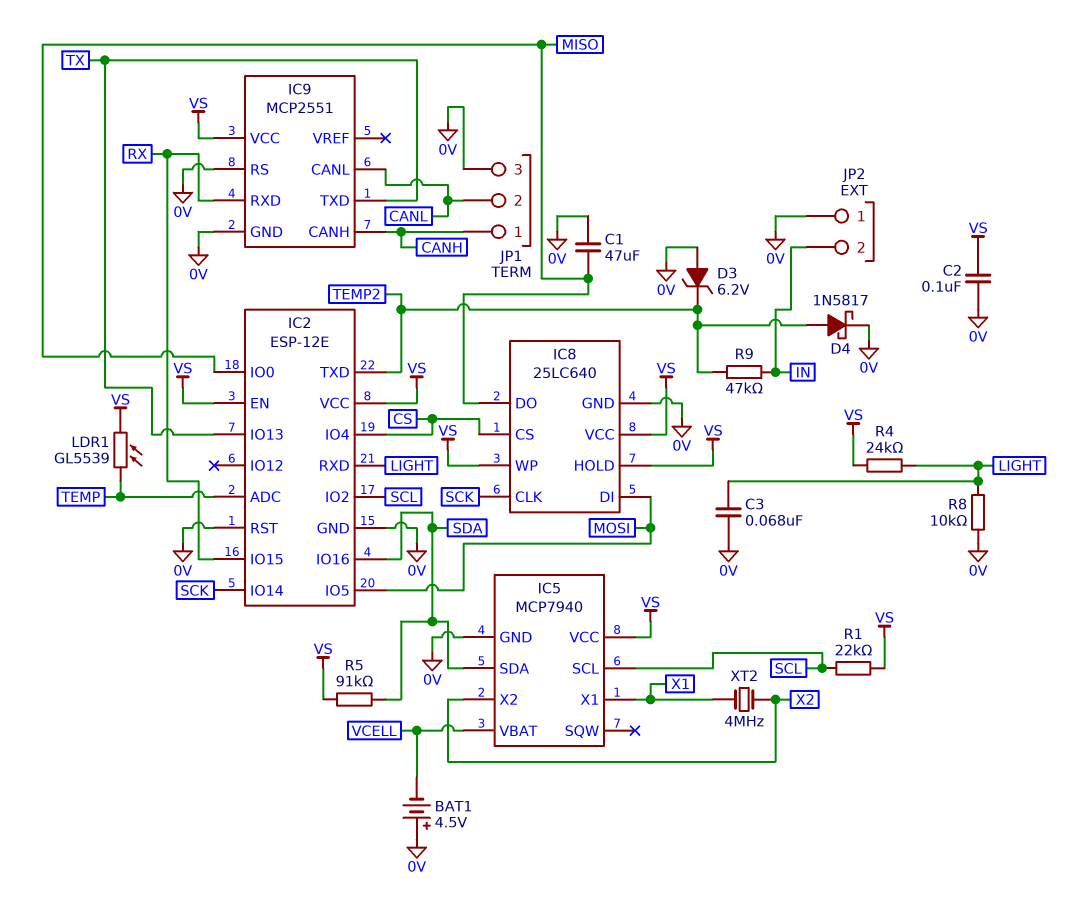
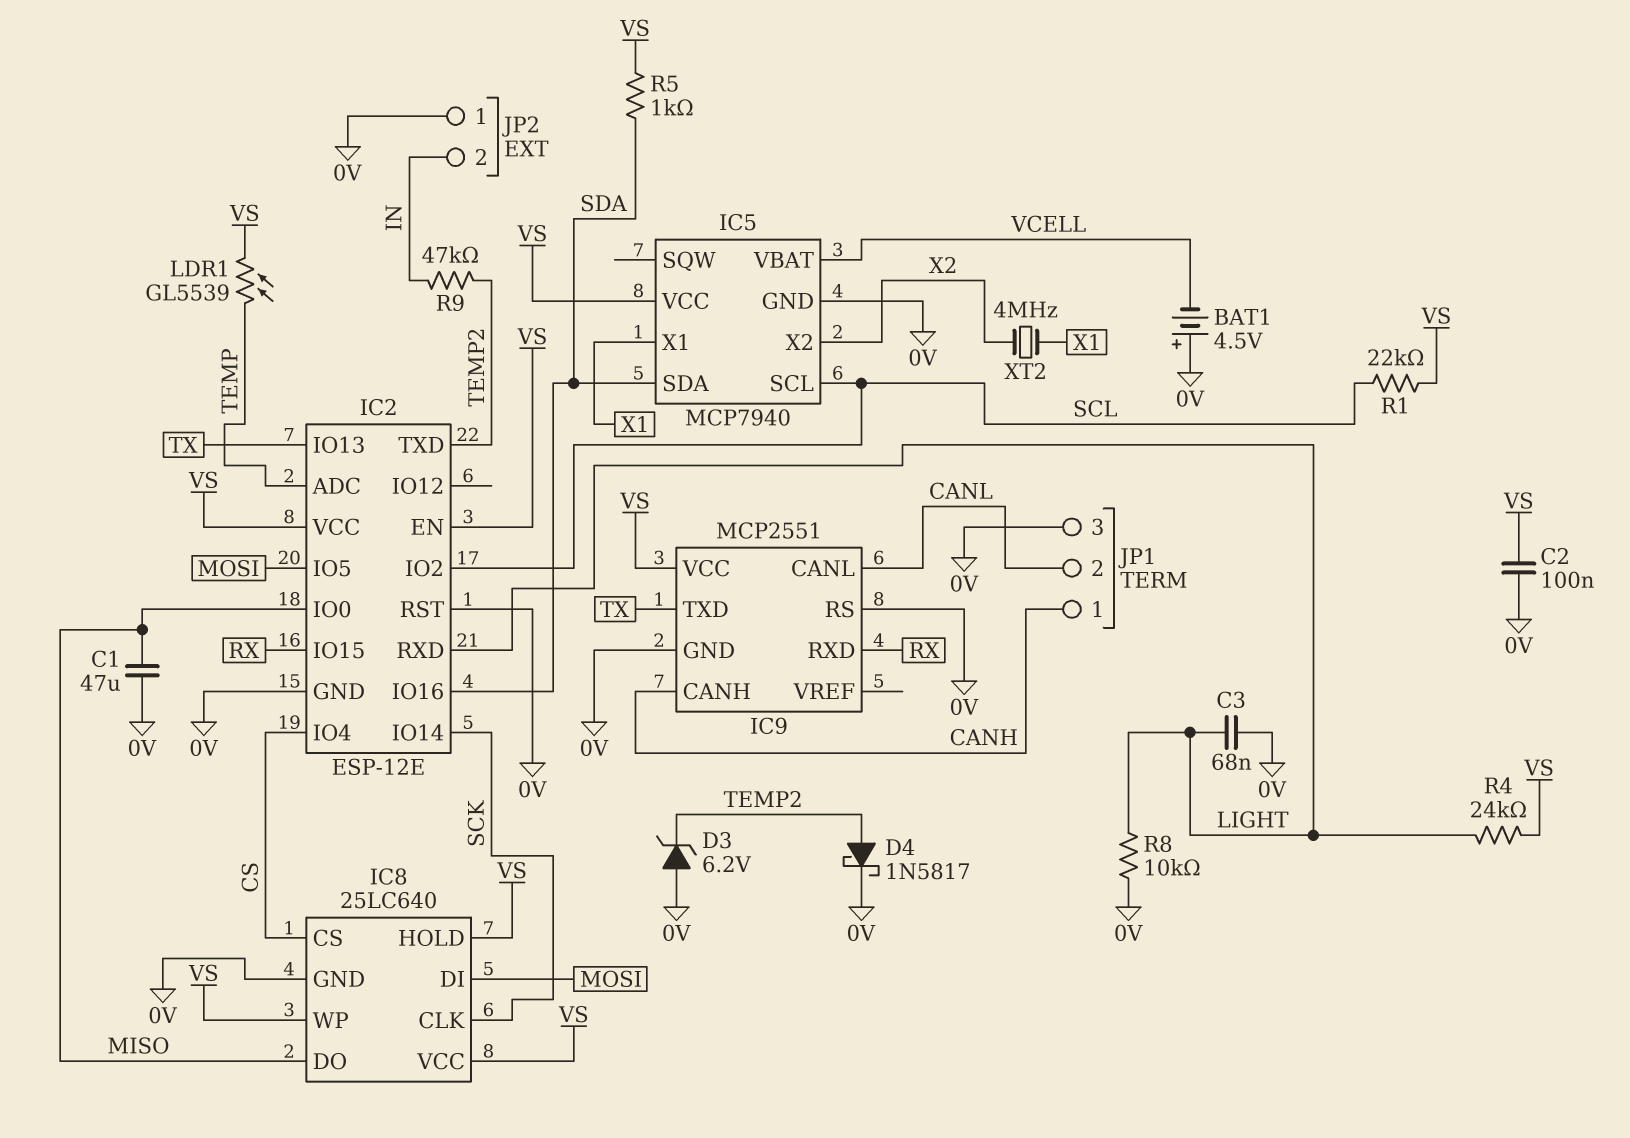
R5: 91k (SDA, VS) -> 1k (SDA, VS)

